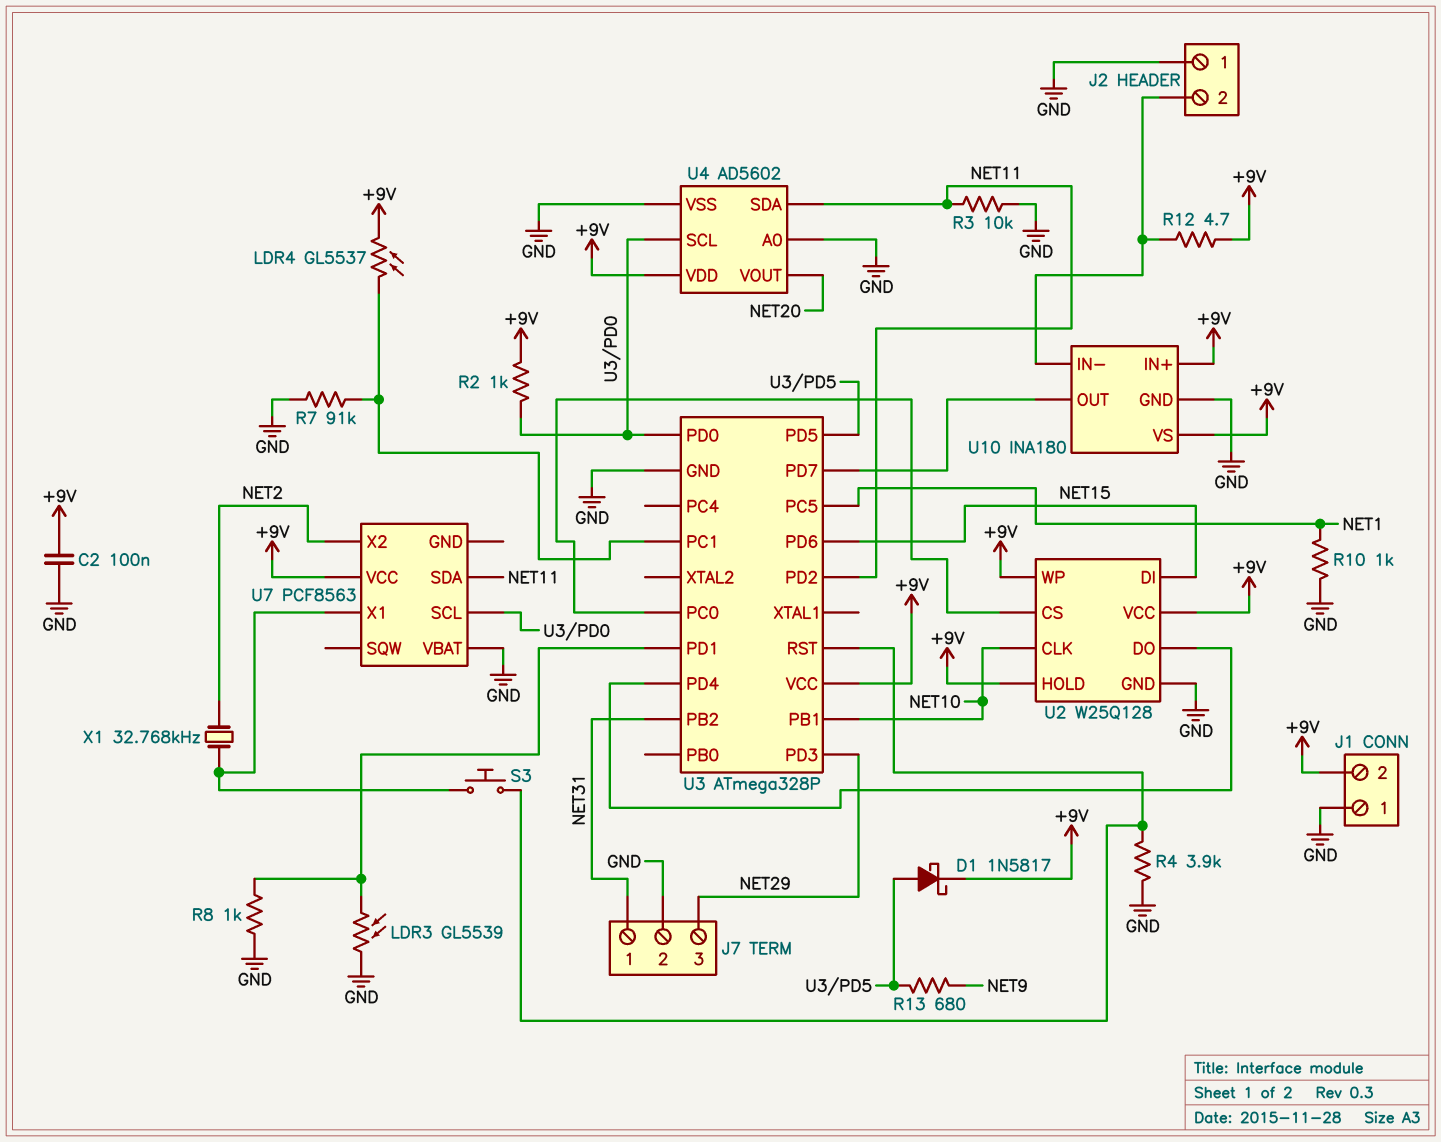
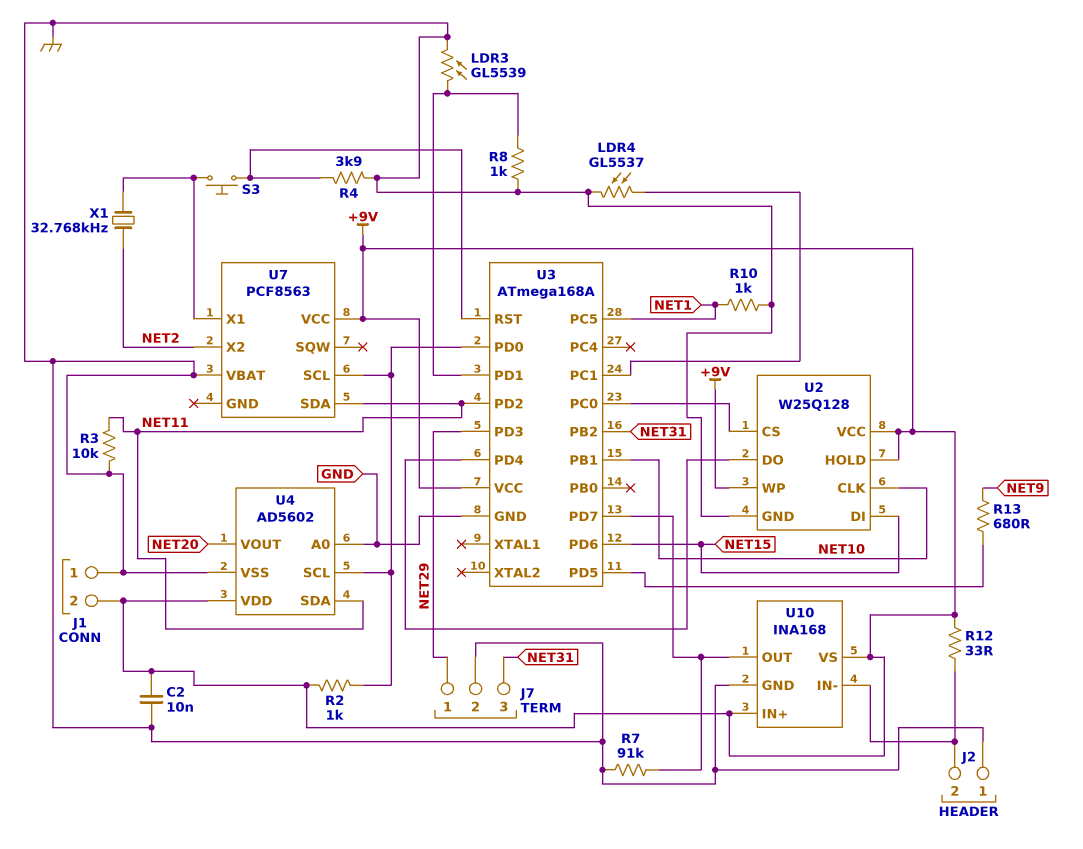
C2: 100nF (+9V, GND) -> 10nF (+9V, GND)
D1: schottky 1N5817 (A U3/PD5, K +9V) -> none
J7 pin 1: NET31 -> NET29
J7 pin 3: NET29 -> NET31
LDR4: GL5537 (+9V, U3/PC1) -> GL5537 (GND, U3/PC1)
R7: 91k (GND, U3/PC1) -> 91k (GND, U3/PD7)
R12: 4.7 (+9V, J2/2) -> 33 (+9V, J2/2)
U3: ATmega328P -> ATmega168A
U10: INA180 -> INA168

